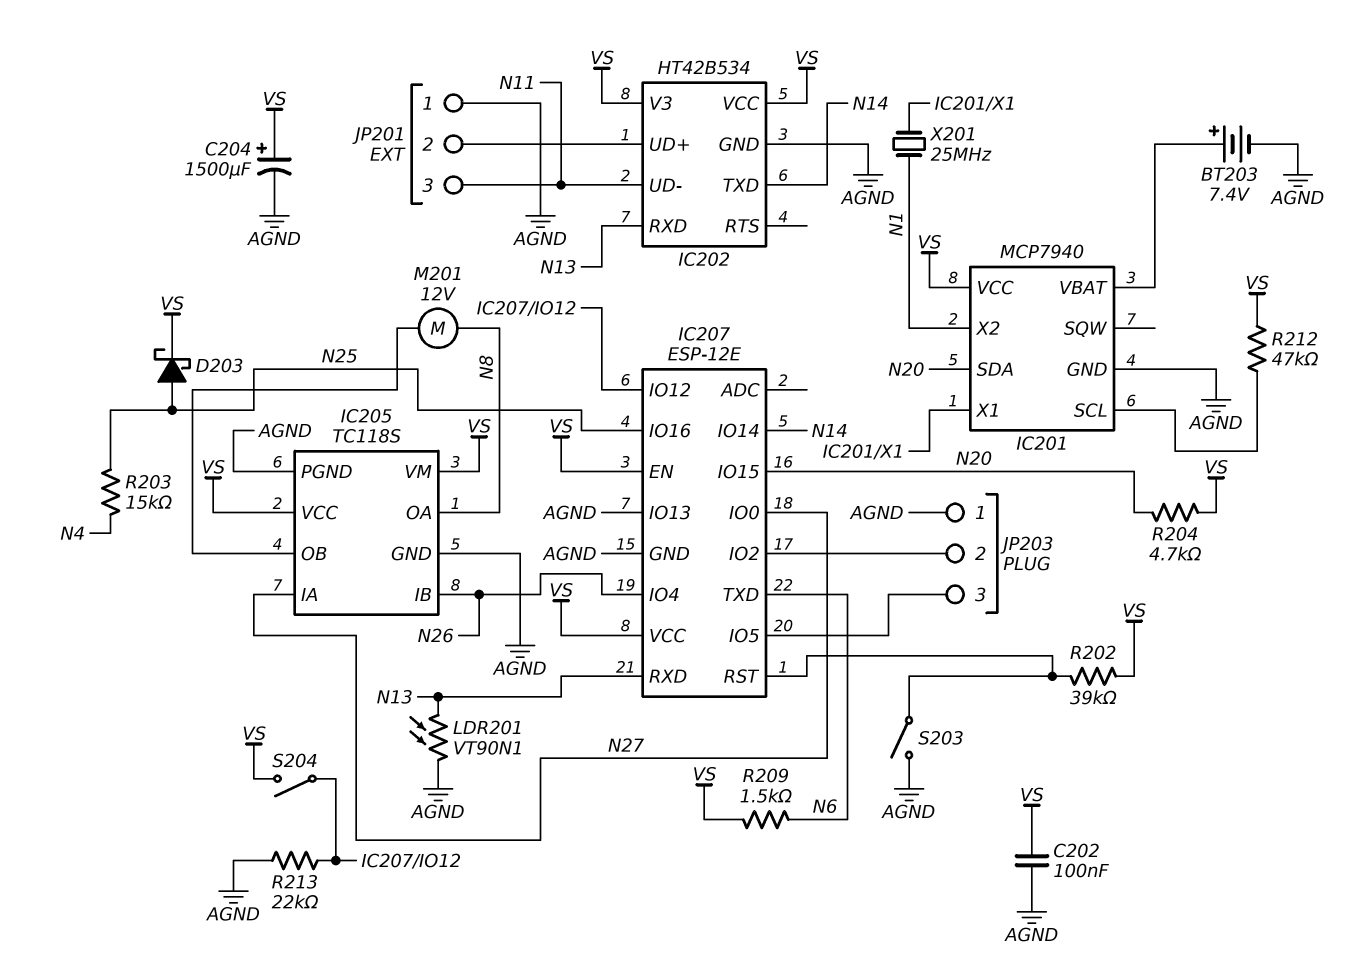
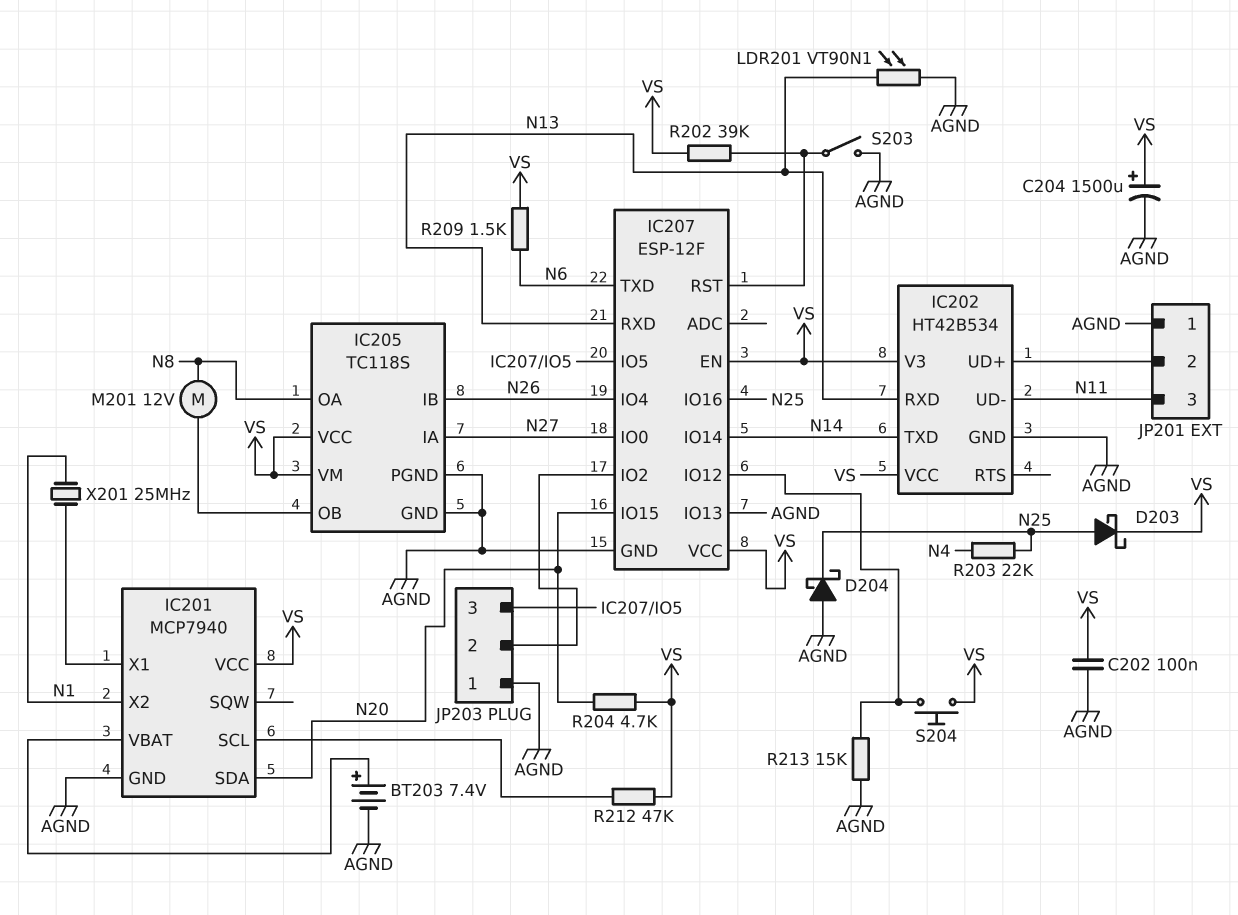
D204: none -> schottky (A AGND, K N25)
IC207: ESP-12E -> ESP-12F
R203: 15k (N4, N25) -> 22k (N4, N25)
R213: 22k (AGND, IC207/IO12) -> 15k (AGND, IC207/IO12)
S204: switch (IC207/IO12, VS) -> button (IC207/IO12, VS)

